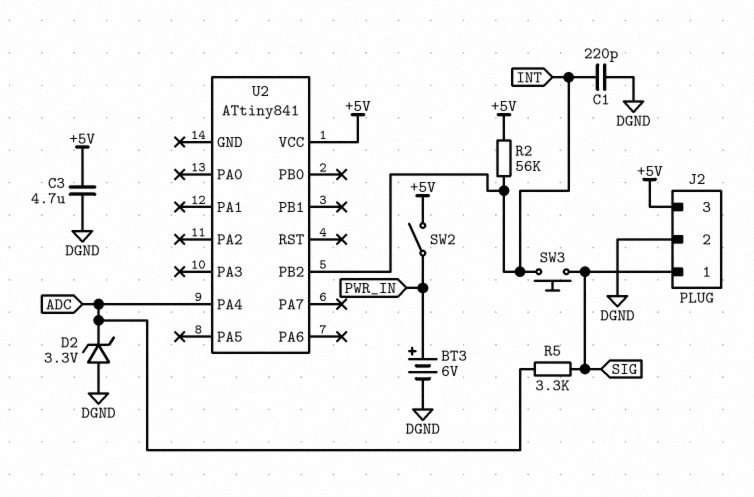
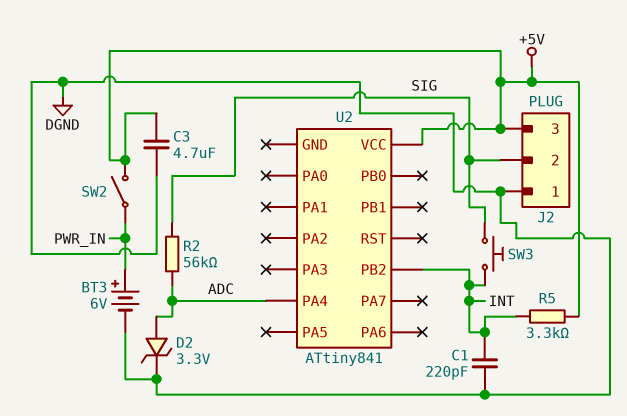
D2: zener 3.3V (A DGND, K ADC) -> zener 3.3V (A ADC, K DGND)
J2 pin 1: SIG -> DGND
J2 pin 2: DGND -> SIG
R2: 56k (+5V, INT) -> 56k (ADC, SIG)
R5: 3.3k (ADC, SIG) -> 3.3k (+5V, INT)

